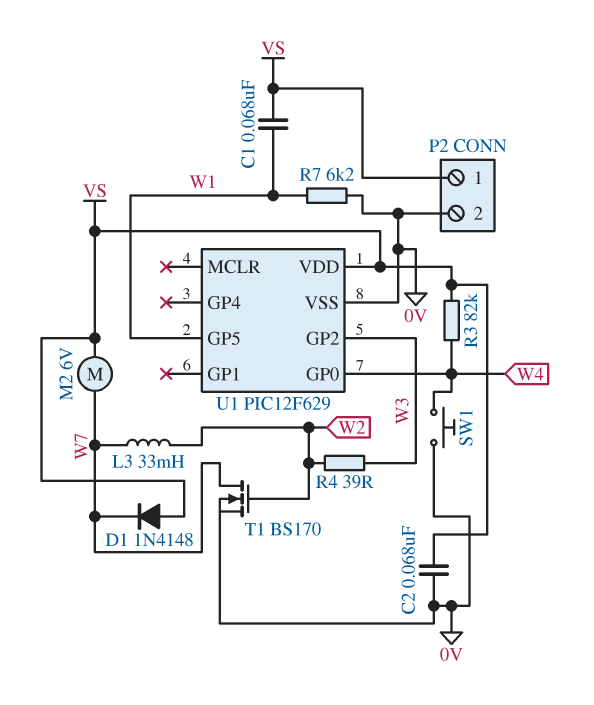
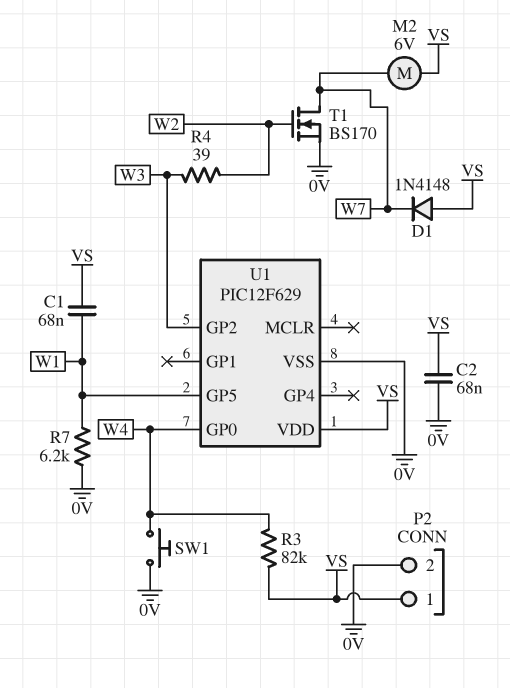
L3: 33mH (W2, W7) -> none

